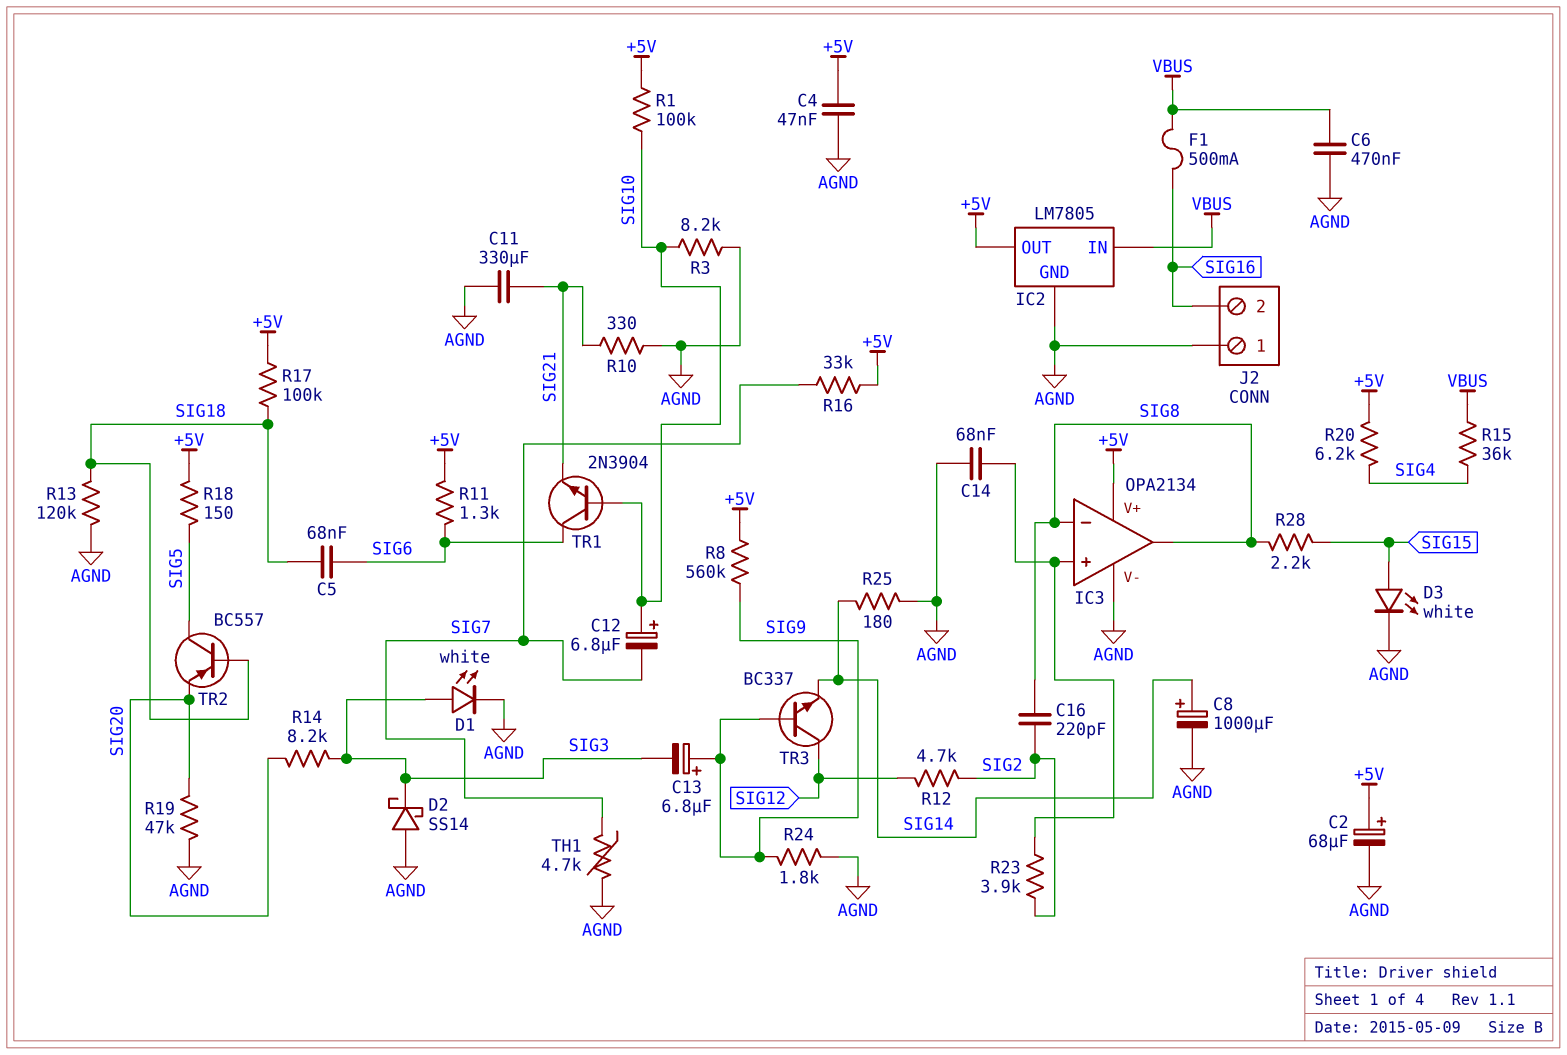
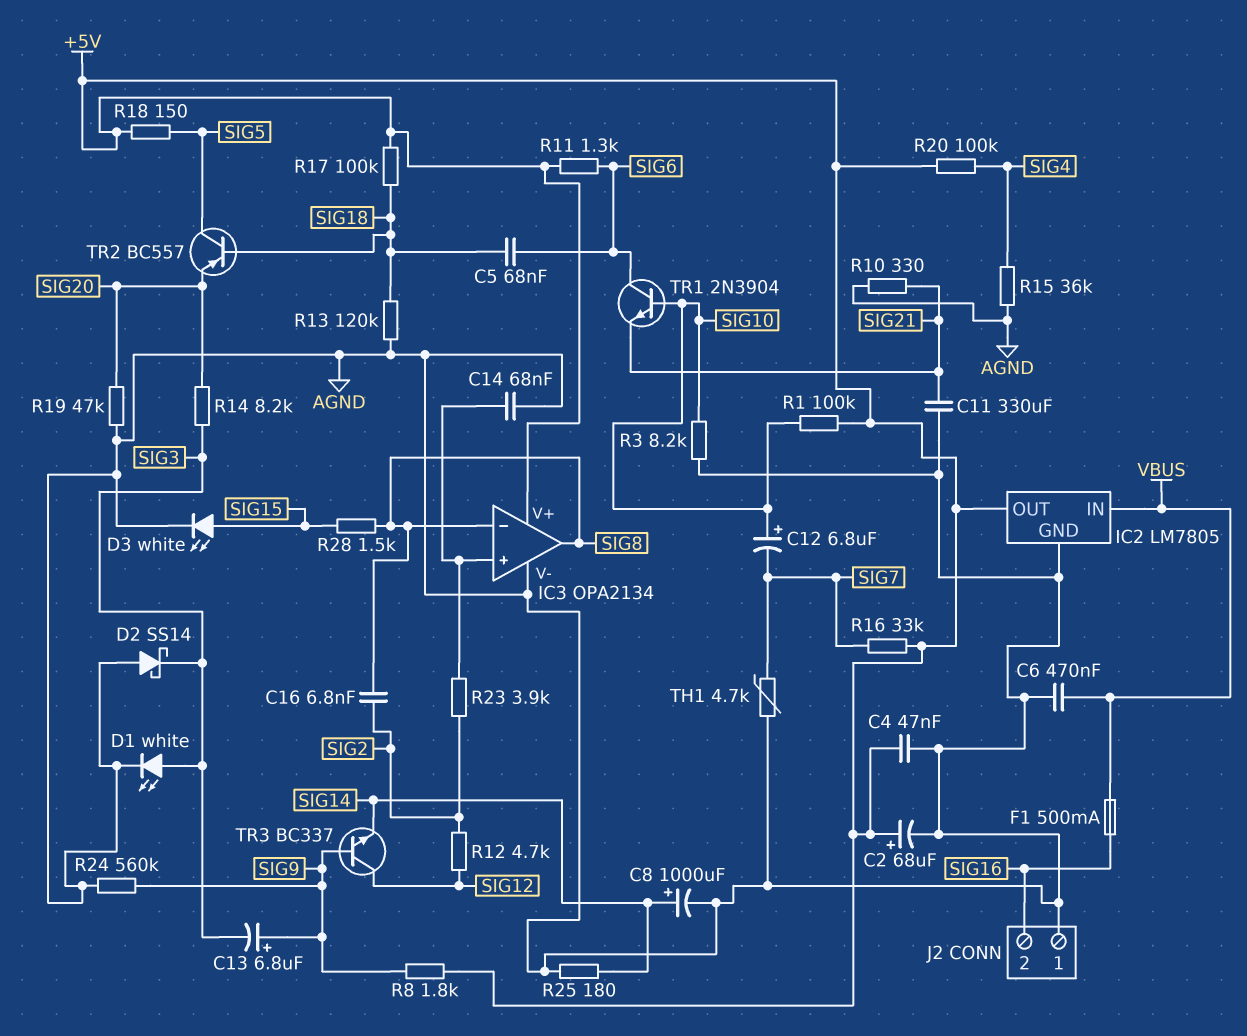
C16: 220pF (SIG2, SIG8) -> 6.8nF (SIG2, SIG8)
R8: 560k (+5V, SIG9) -> 1.8k (+5V, SIG9)
R15: 36k (SIG4, VBUS) -> 36k (AGND, SIG4)
R20: 6.2k (+5V, SIG4) -> 100k (+5V, SIG4)
R24: 1.8k (AGND, SIG9) -> 560k (AGND, SIG9)
R28: 2.2k (SIG8, SIG15) -> 1.5k (SIG8, SIG15)

